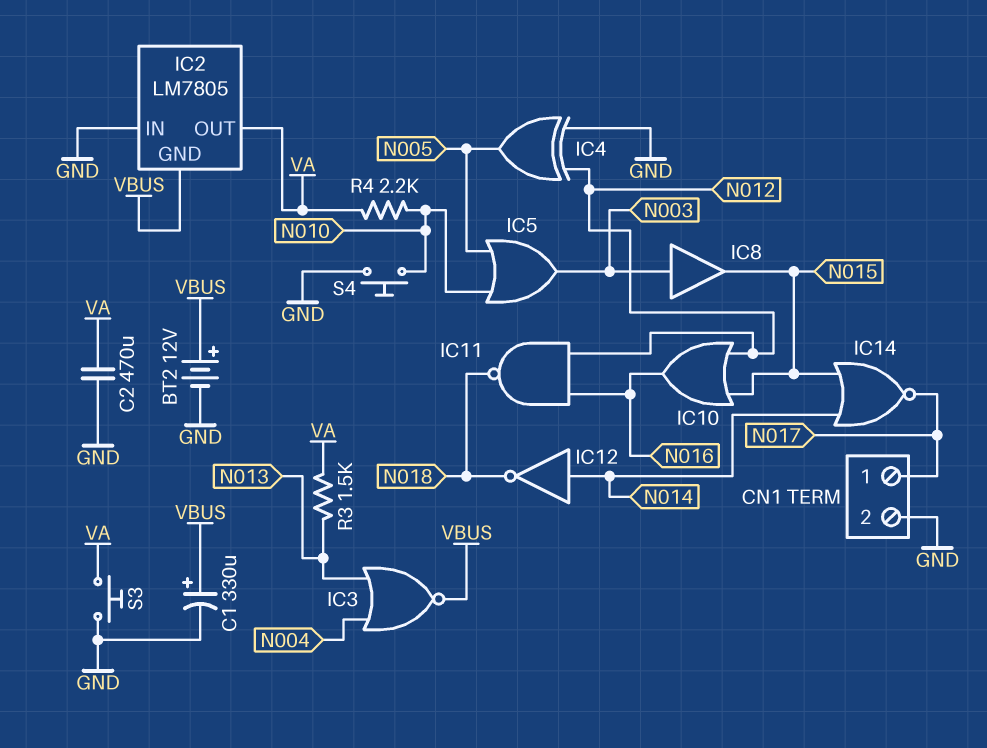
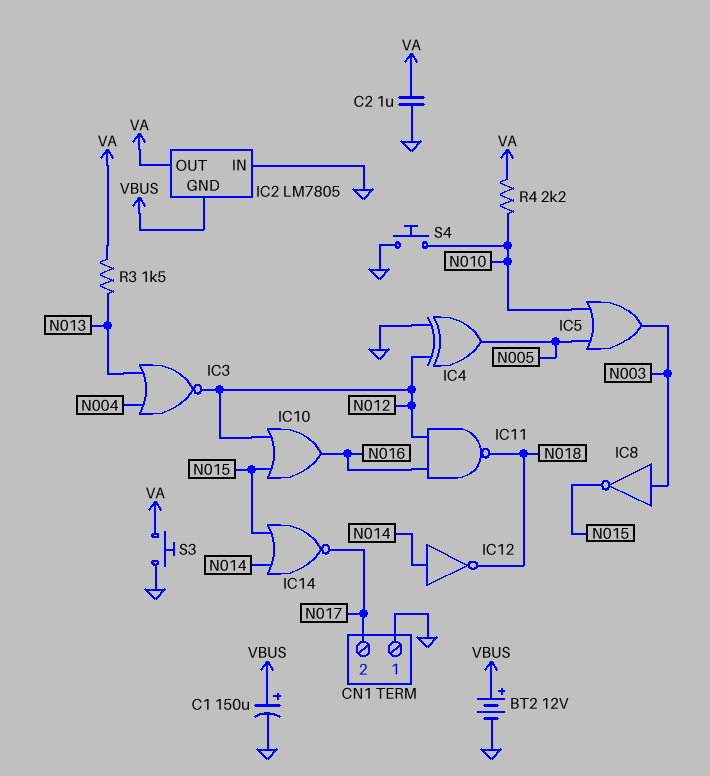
C1: 330uF (plus VBUS, minus GND) -> 150uF (plus VBUS, minus GND)
C2: 470uF (GND, VA) -> 1uF (GND, VA)
CN1 pin 1: N017 -> GND
CN1 pin 2: GND -> N017
IC3: NOR (in N004, in N013, out VBUS) -> NOR (in N004, in N013, out N012)
IC8: buffer (in N003, out N015) -> NOT (in N003, out N015)

